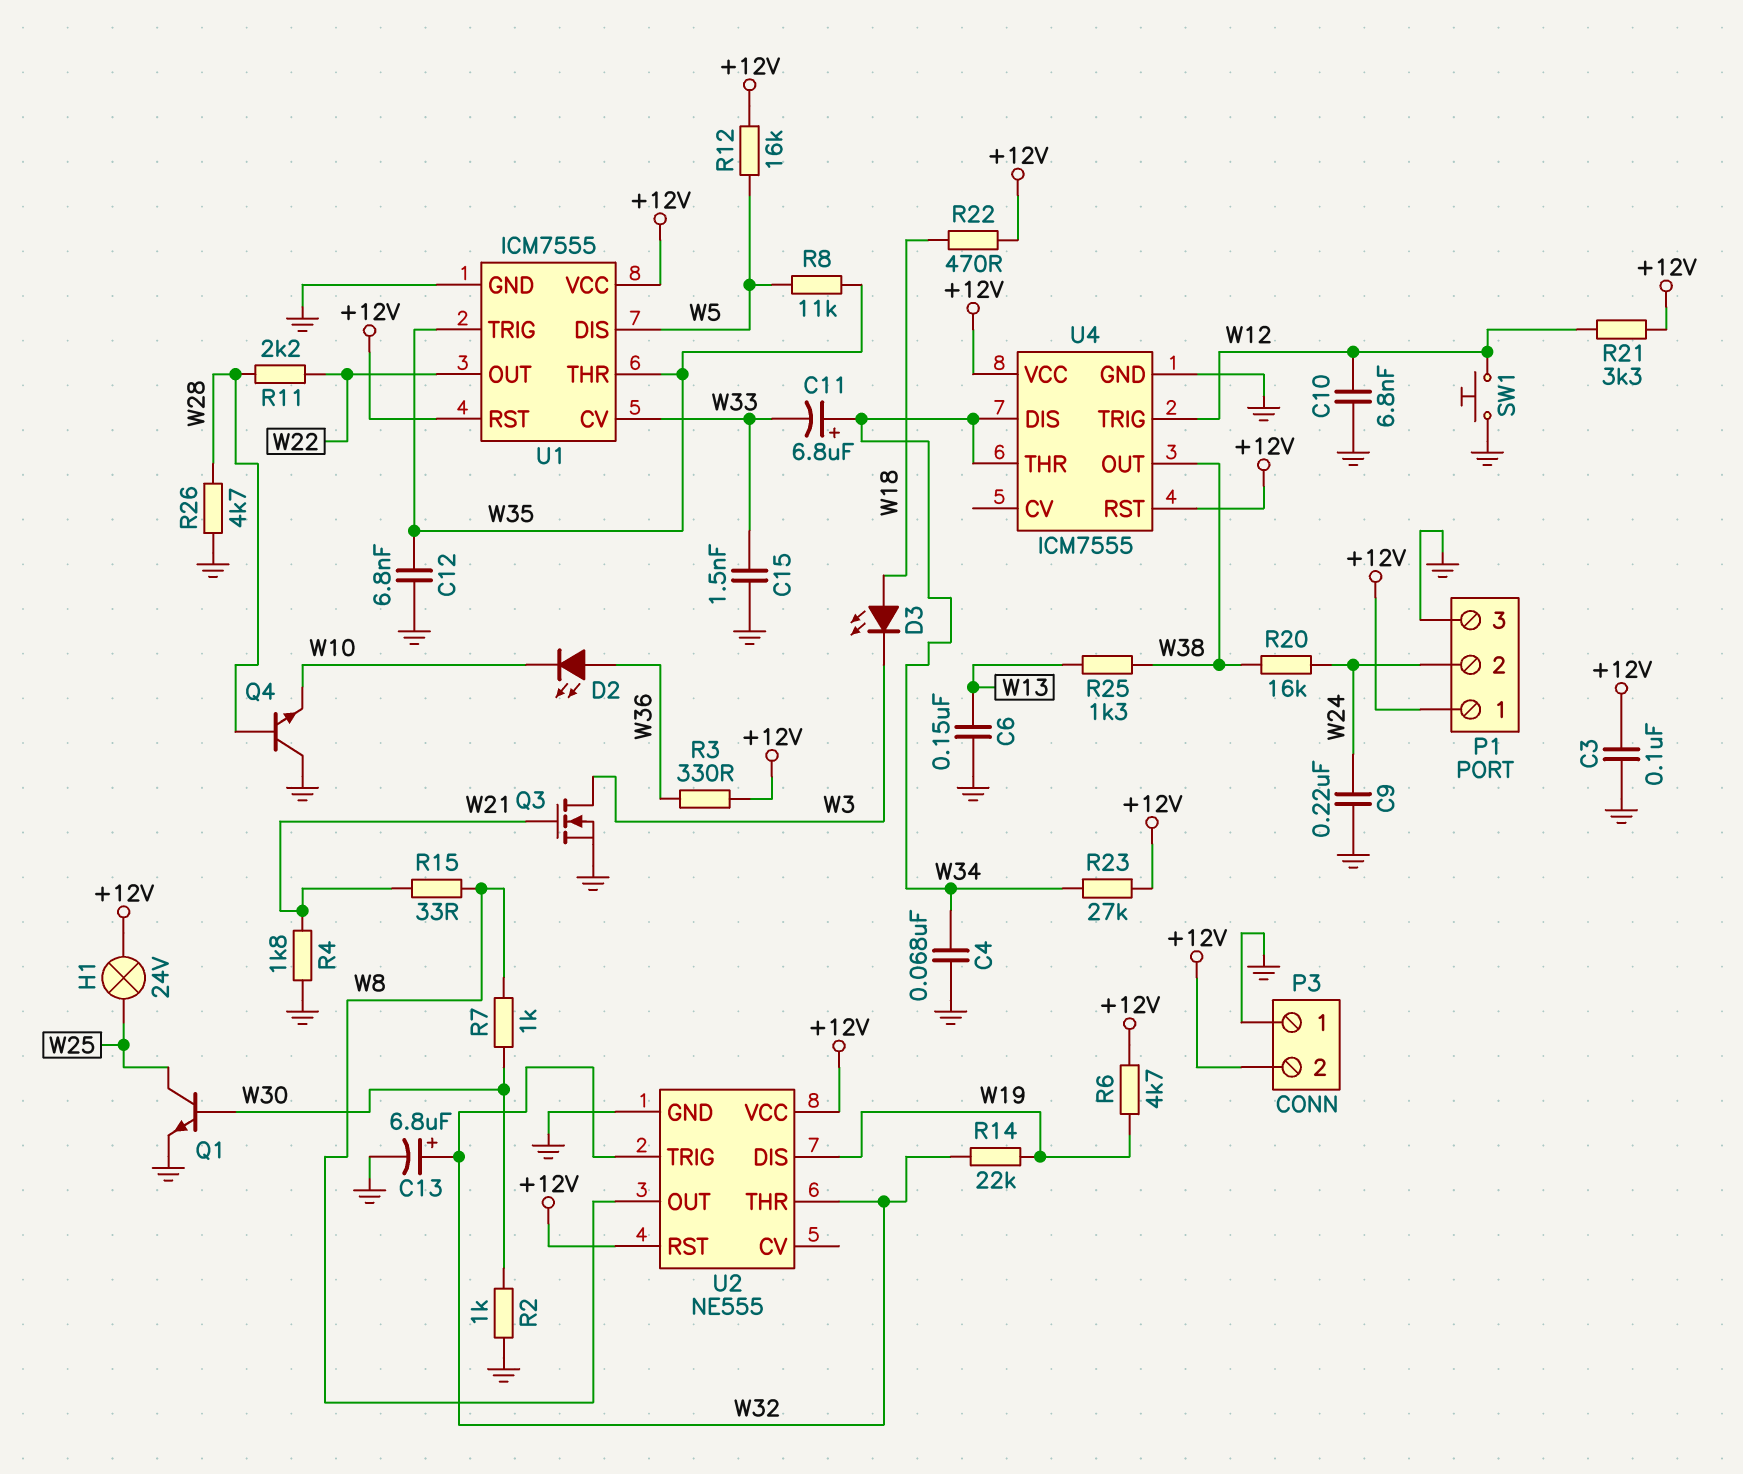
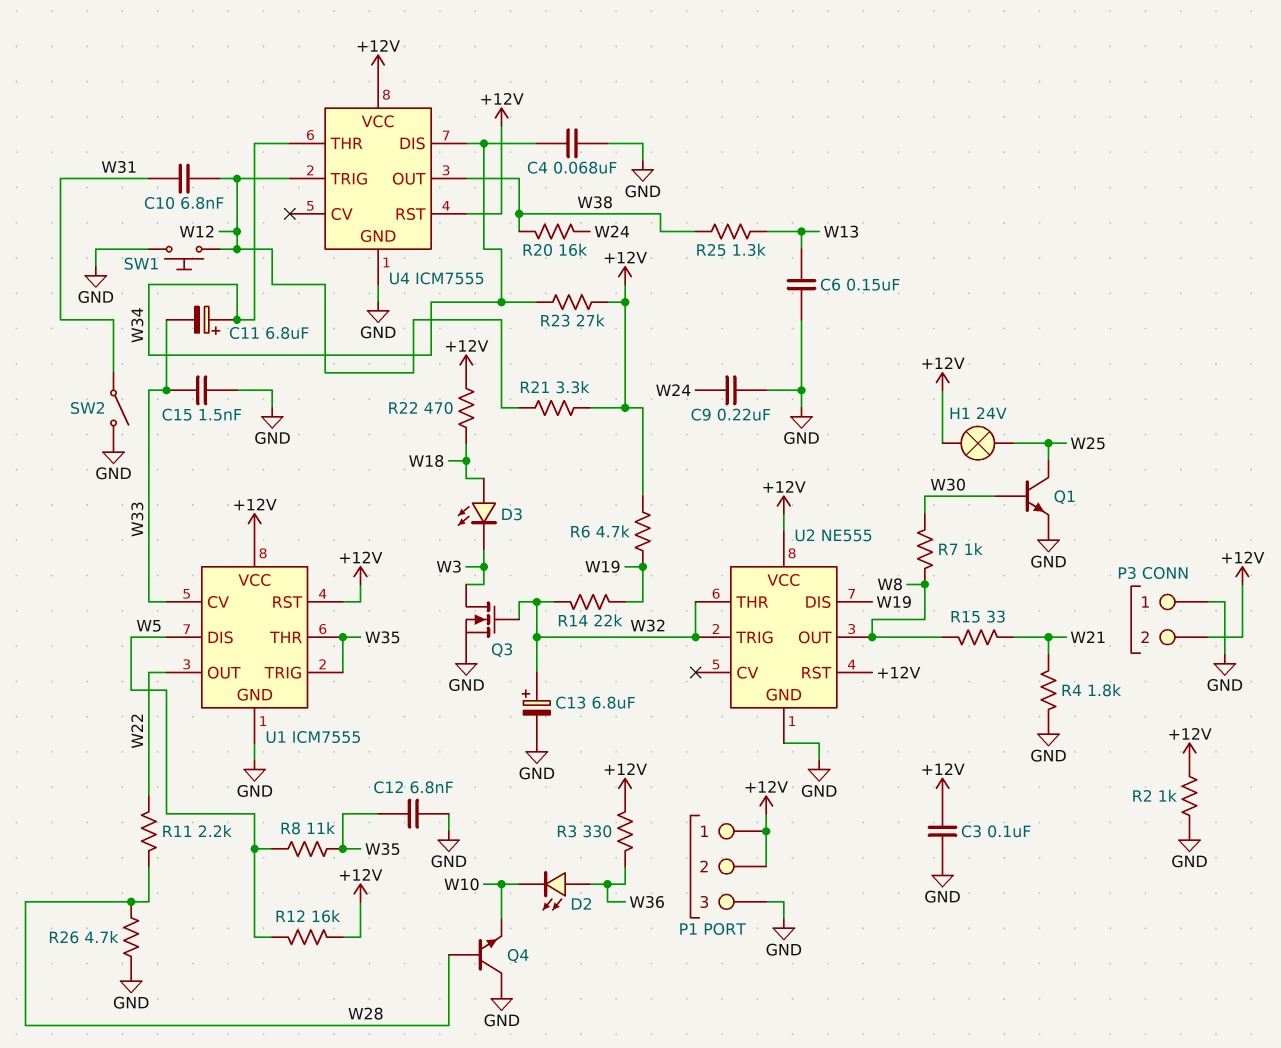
C10: 6.8nF (GND, W12) -> 6.8nF (W12, W31)
P1 pin 2: W24 -> +12V
Q3: NMOS (G W21, D W3, S GND) -> NMOS (G W32, D W3, S GND)
R2: 1k (GND, W30) -> 1k (+12V, GND)
SW2: none -> switch (GND, W31)

